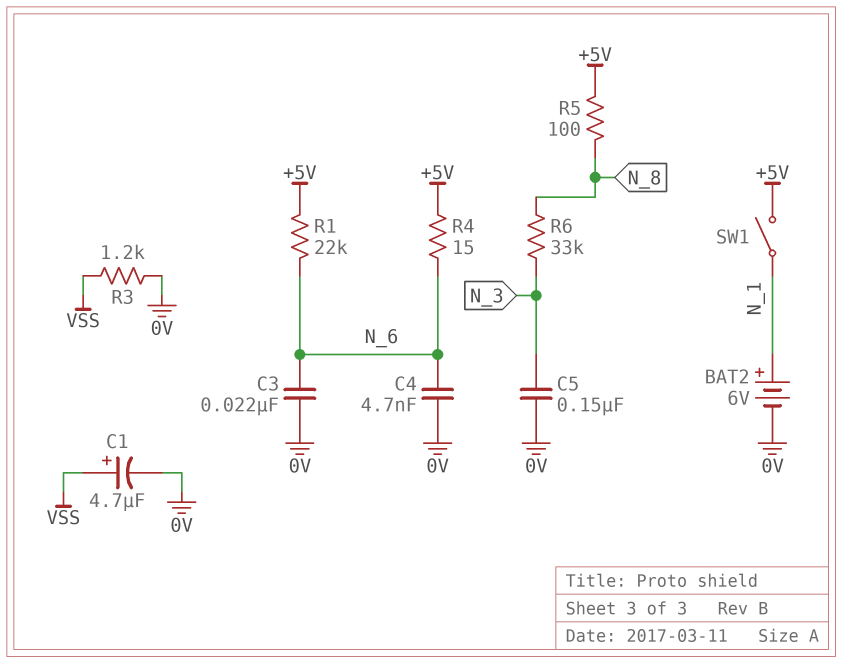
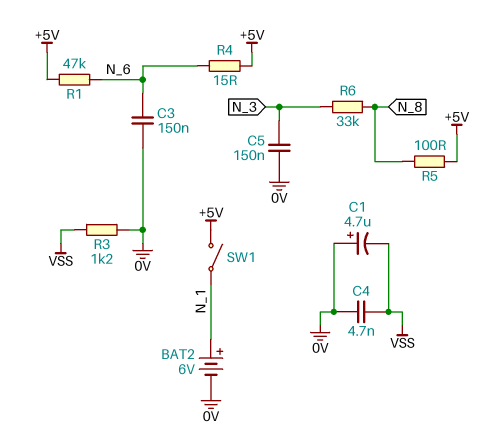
C1: 4.7uF (plus VSS, minus 0V) -> 4.7uF (plus 0V, minus VSS)
C3: 22nF (0V, N_6) -> 150nF (0V, N_6)
C4: 4.7nF (0V, N_6) -> 4.7nF (0V, VSS)
R1: 22k (+5V, N_6) -> 47k (+5V, N_6)

